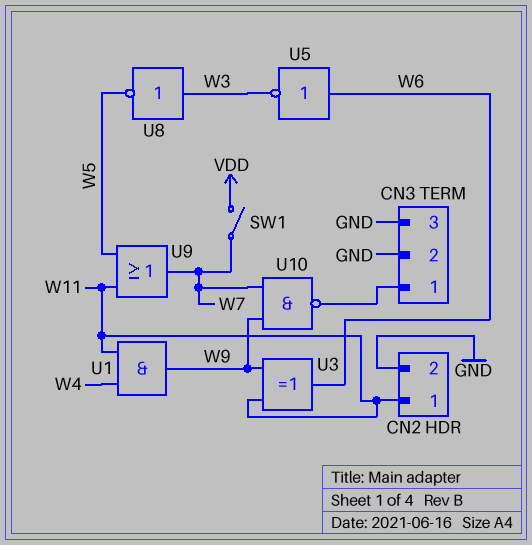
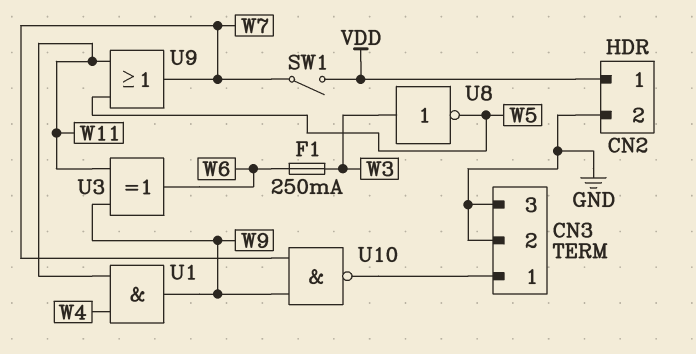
CN2 pin 1: W11 -> VDD
F1: none -> 250mA (W3, W6)
U5: NOT (in W6, out W3) -> none

